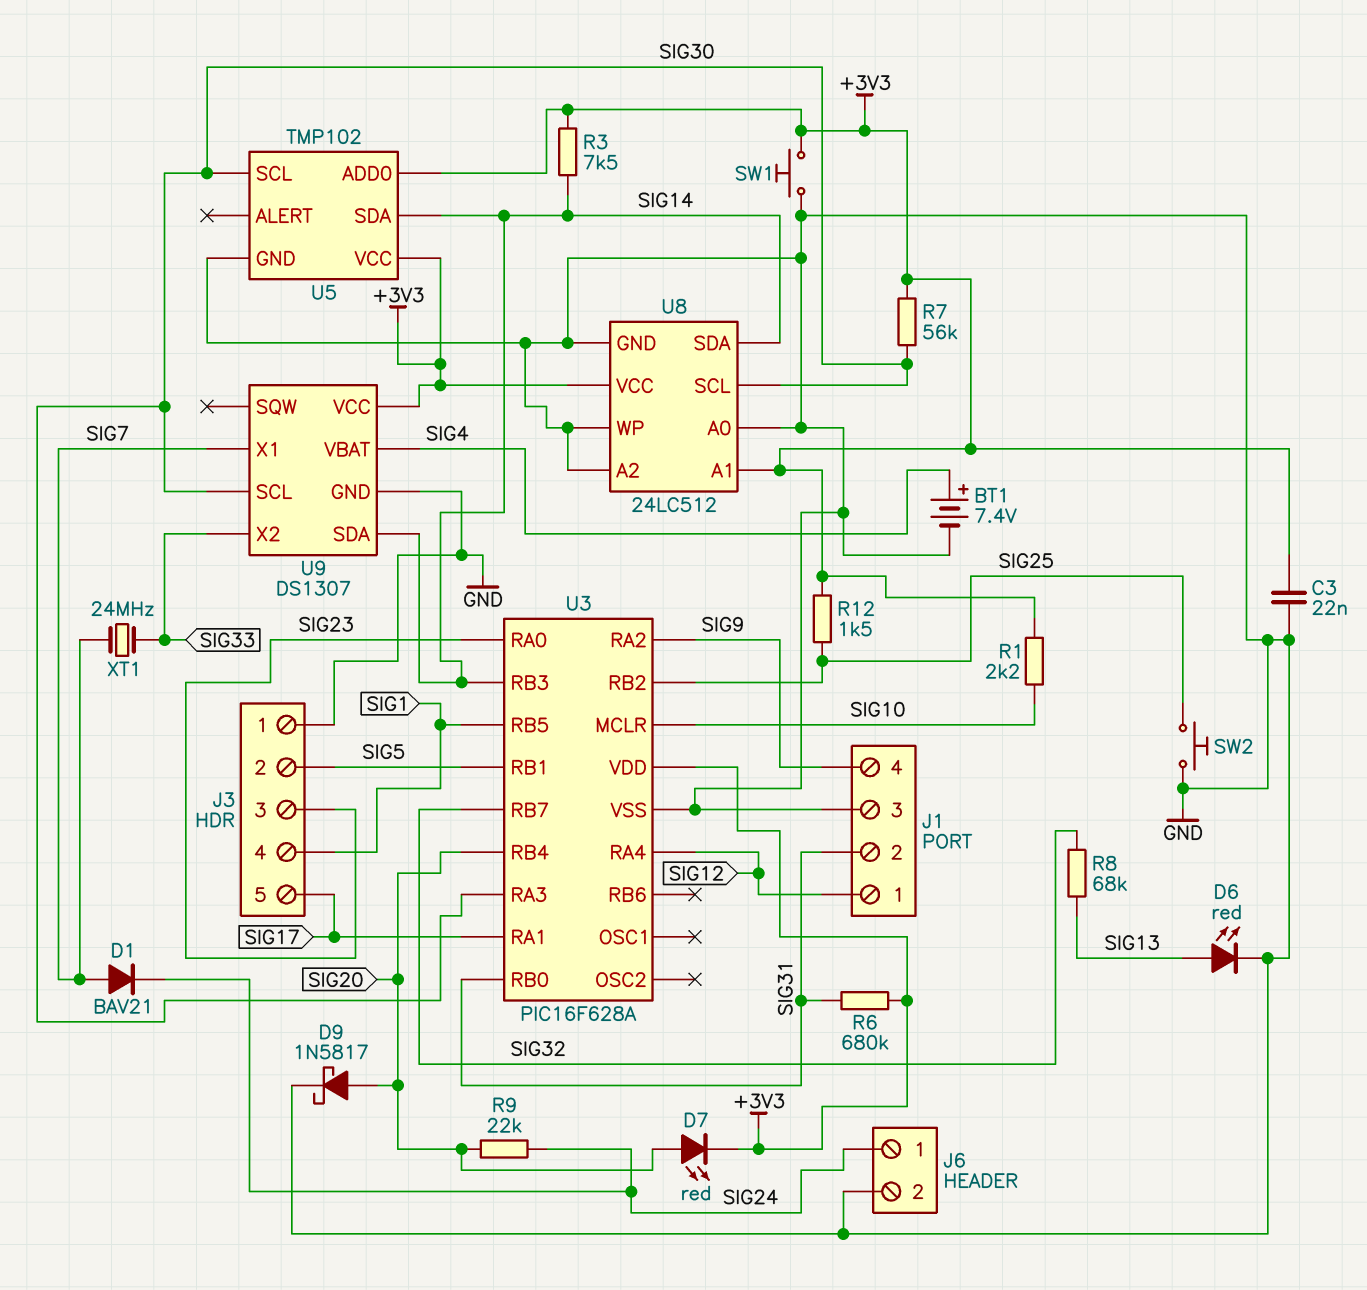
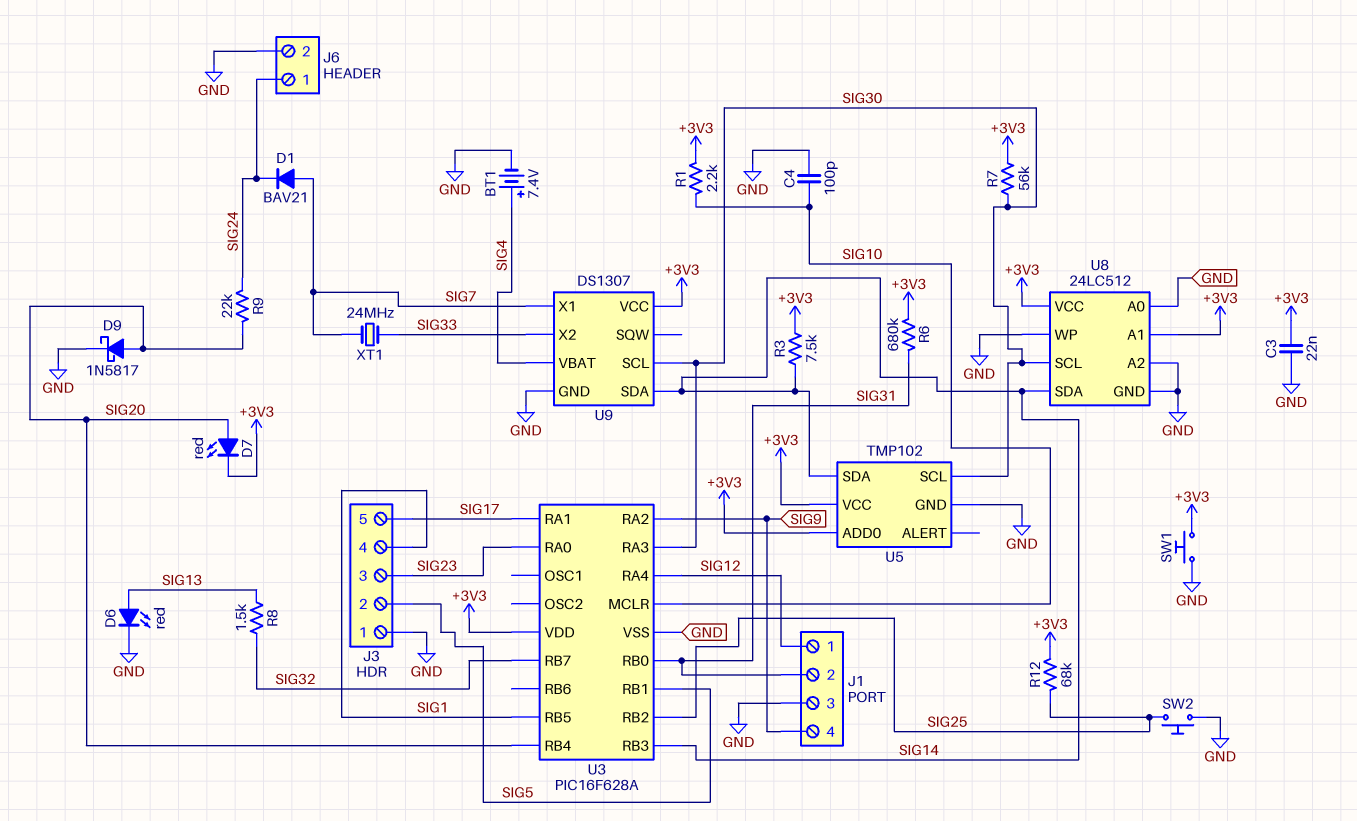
C4: none -> 100pF (GND, SIG10)
R8: 68k (SIG13, SIG32) -> 1.5k (SIG13, SIG32)
R12: 1.5k (+3V3, SIG25) -> 68k (+3V3, SIG25)

